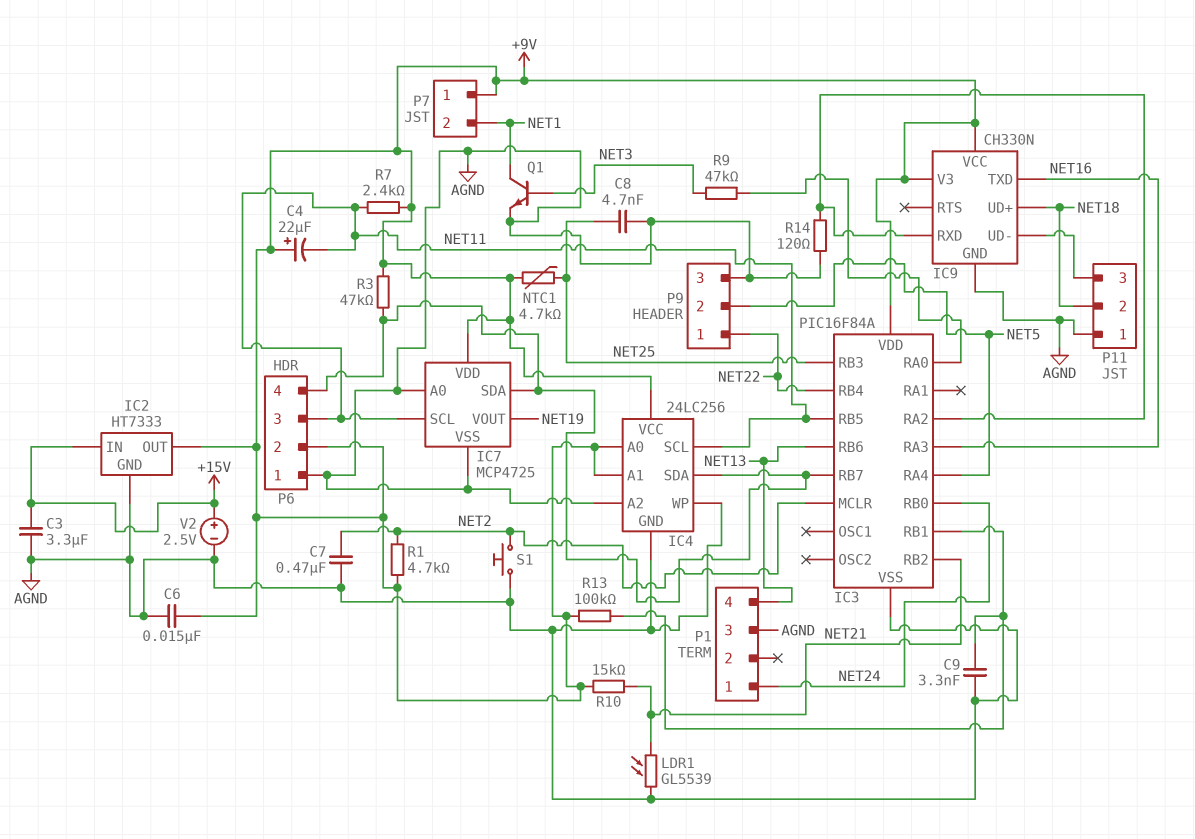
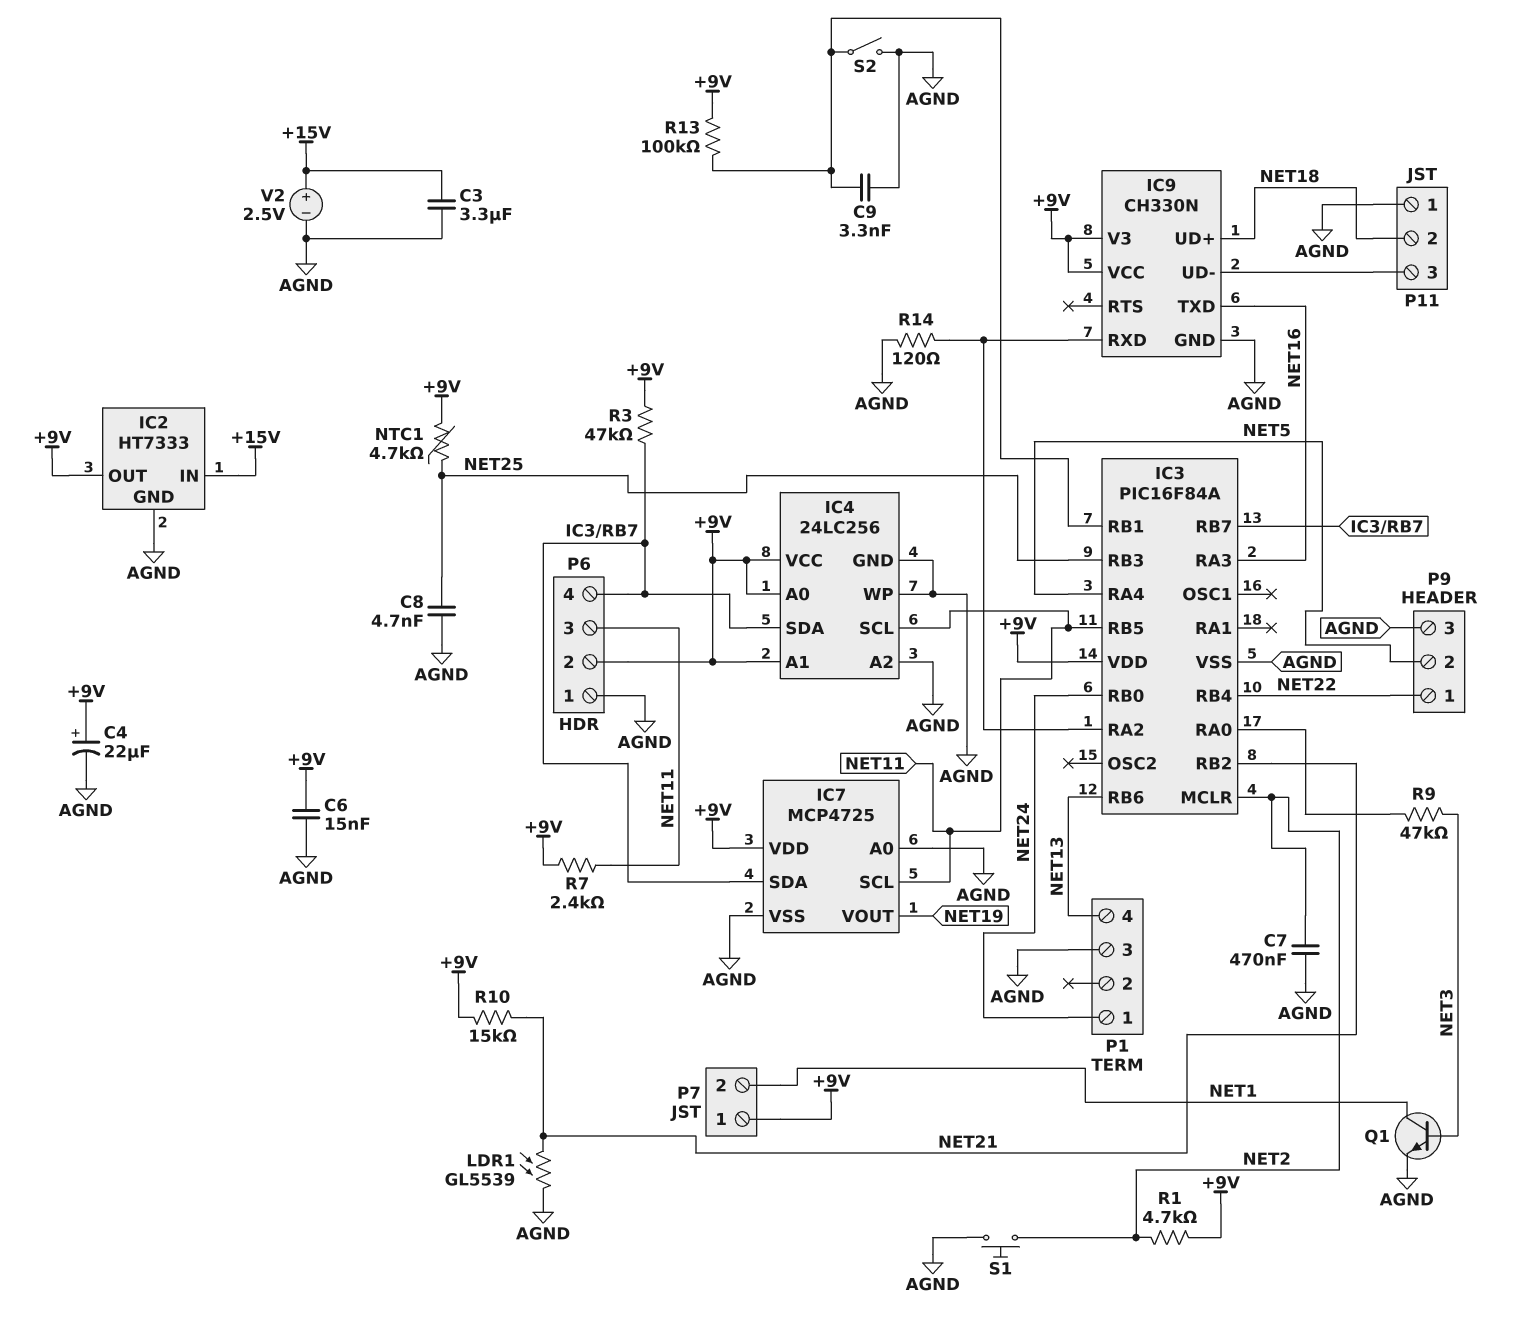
C4: 22uF (plus +9V, minus NET11) -> 22uF (plus +9V, minus AGND)
S2: none -> switch (AGND, IC3/RB1)

